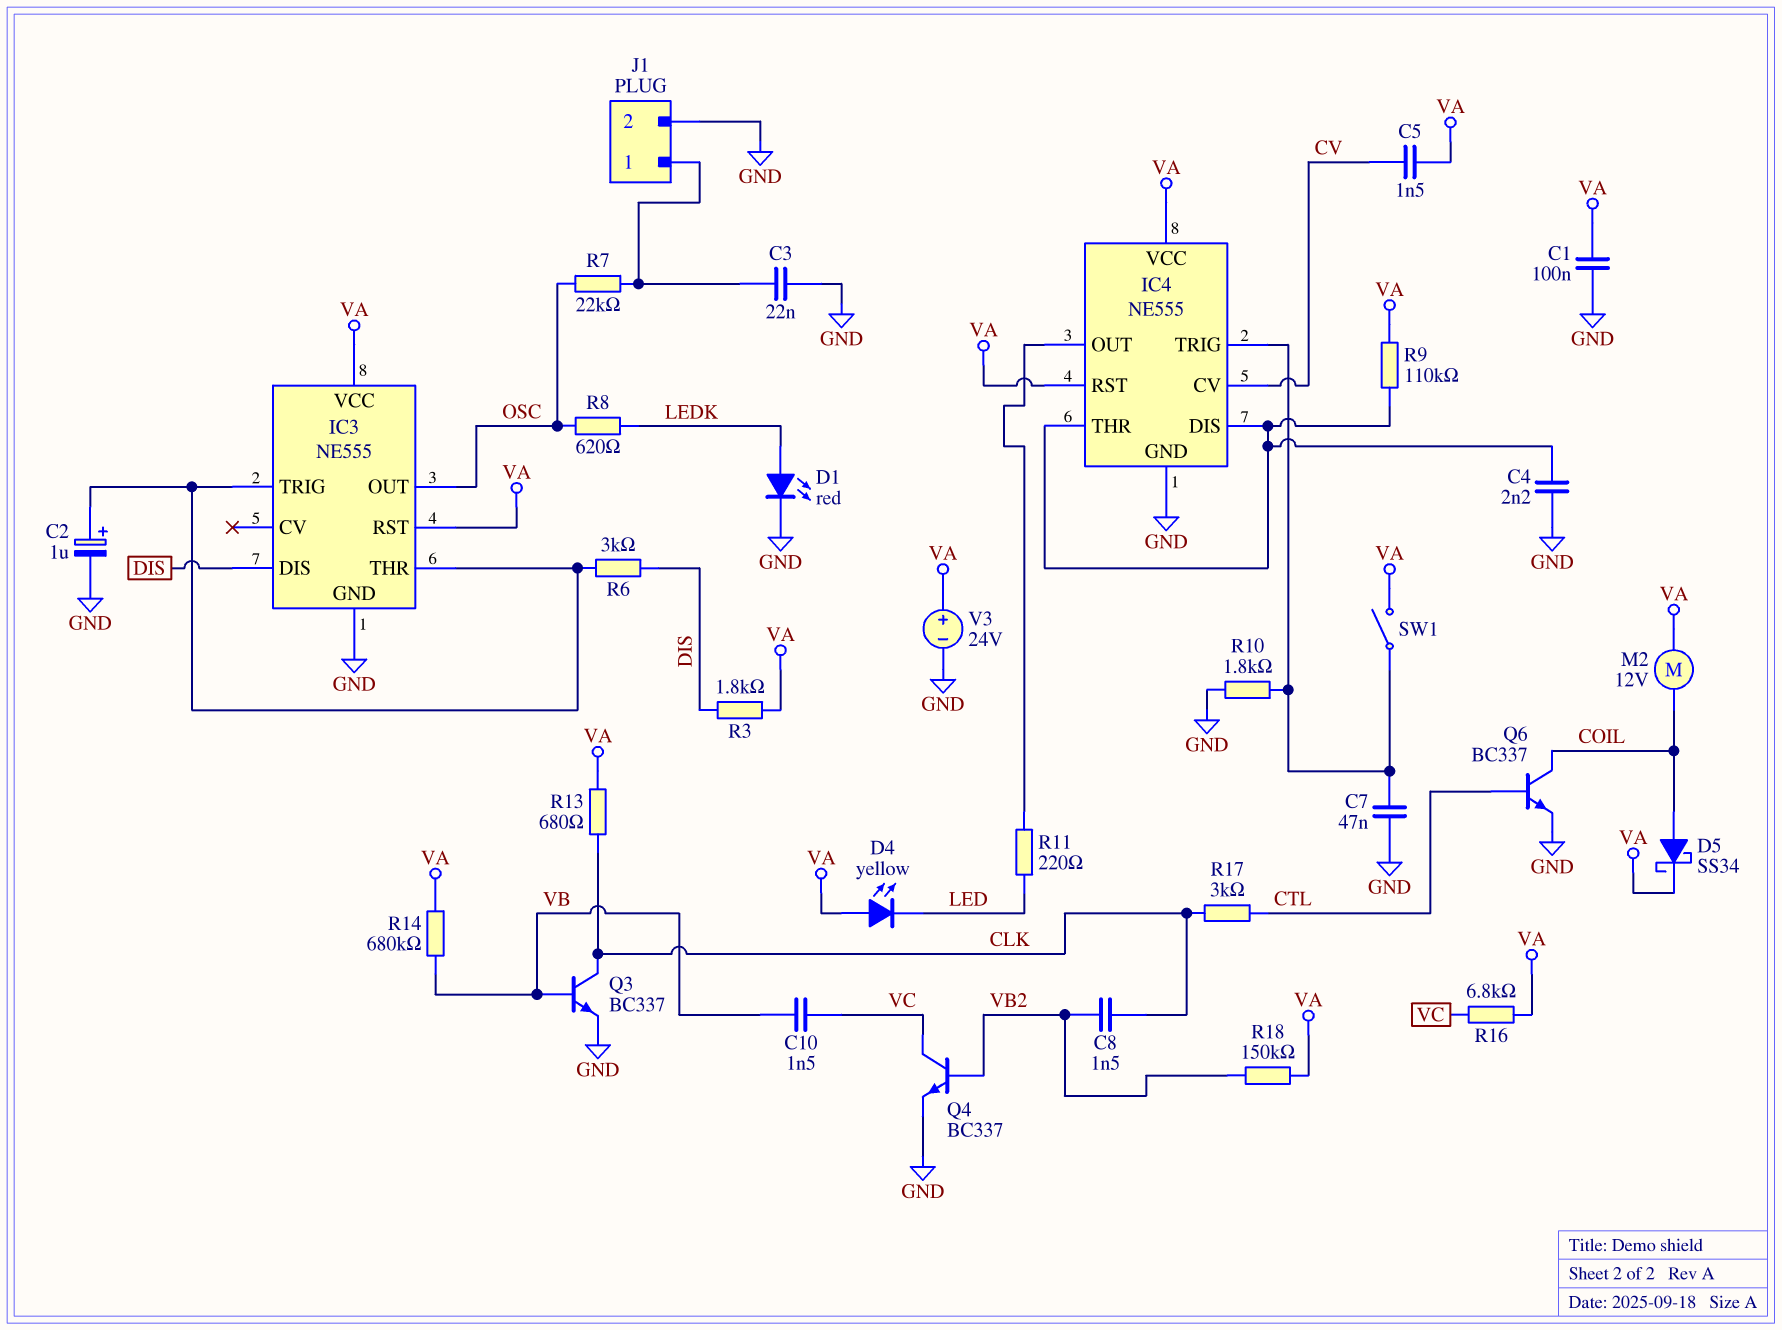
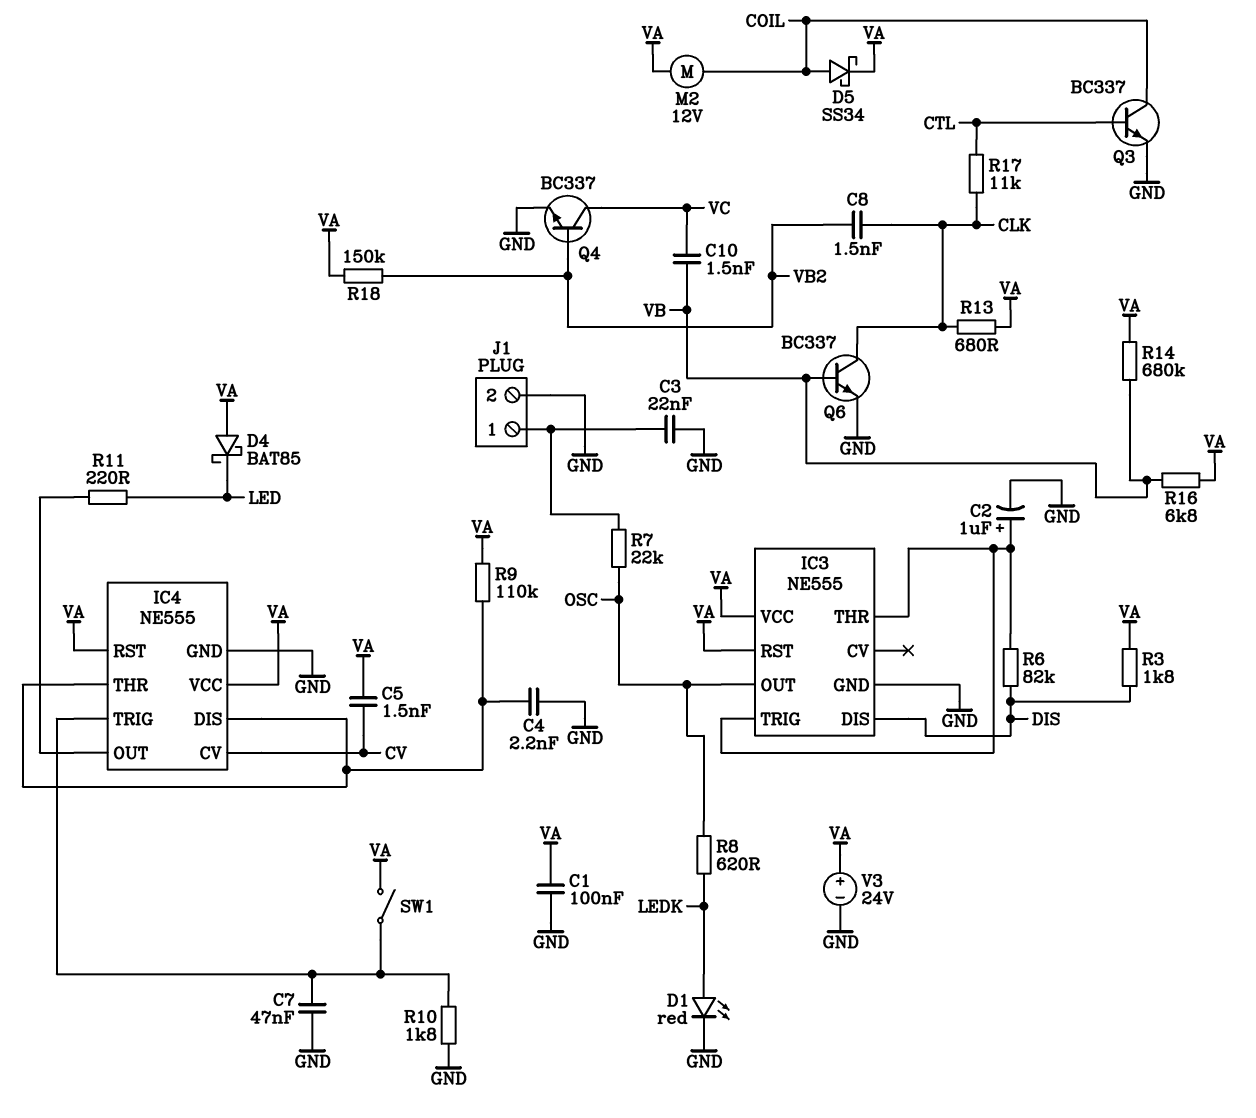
D4: LED yellow (A VA, K LED) -> schottky BAT85 (A VA, K LED)
Q3: NPN BC337 (B VB, C CLK, E GND) -> NPN BC337 (B CTL, C COIL, E GND)
Q6: NPN BC337 (B CTL, C COIL, E GND) -> NPN BC337 (B VB, C CLK, E GND)
R6: 3k (DIS, IC3/THR) -> 82k (DIS, IC3/THR)
R16: 6.8k (VA, VC) -> 6.8k (VA, VB)
R17: 3k (CLK, CTL) -> 11k (CLK, CTL)

